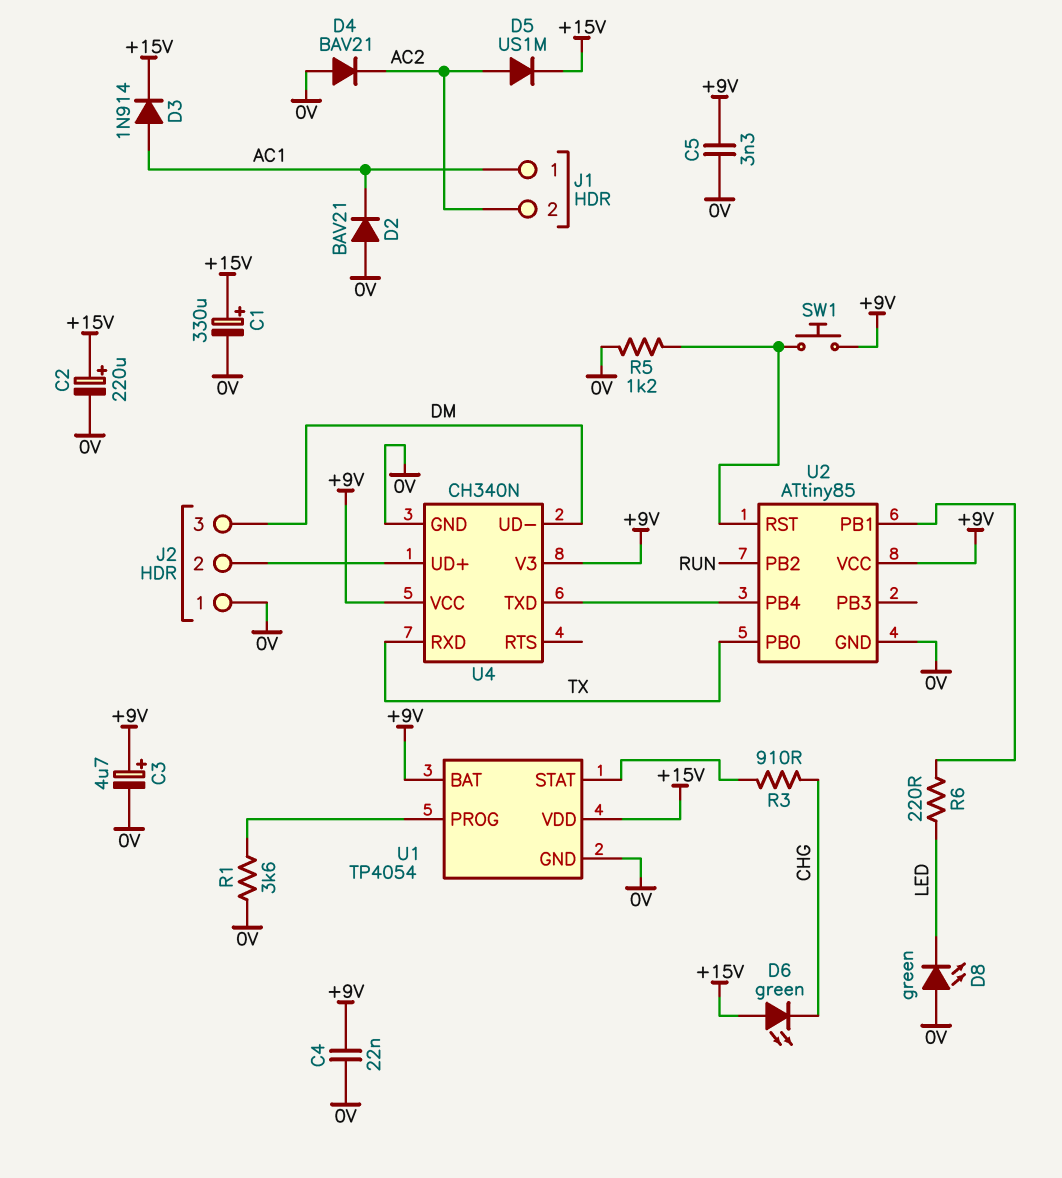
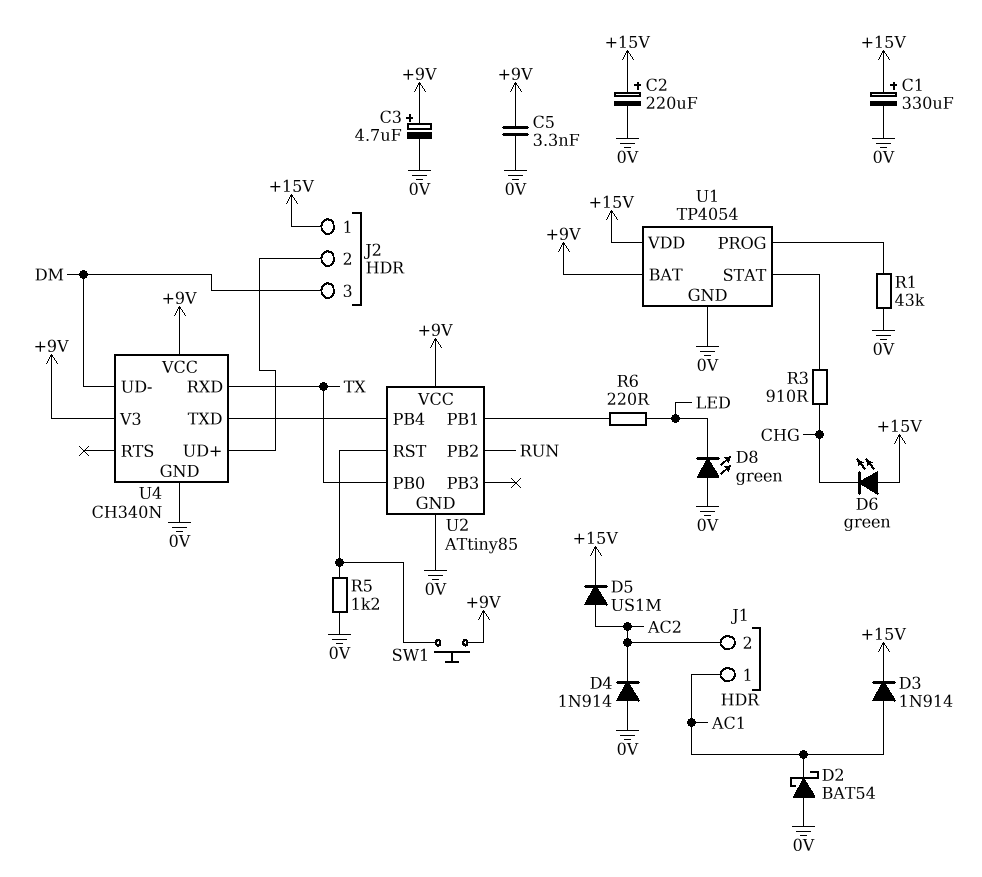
C4: 22nF (+9V, 0V) -> none
D2: diode BAV21 (A 0V, K AC1) -> schottky BAT54 (A 0V, K AC1)
D4: diode BAV21 (A 0V, K AC2) -> diode 1N914 (A 0V, K AC2)
J2 pin 1: 0V -> +15V
R1: 3.6k (0V, U1/PROG) -> 43k (0V, U1/PROG)

